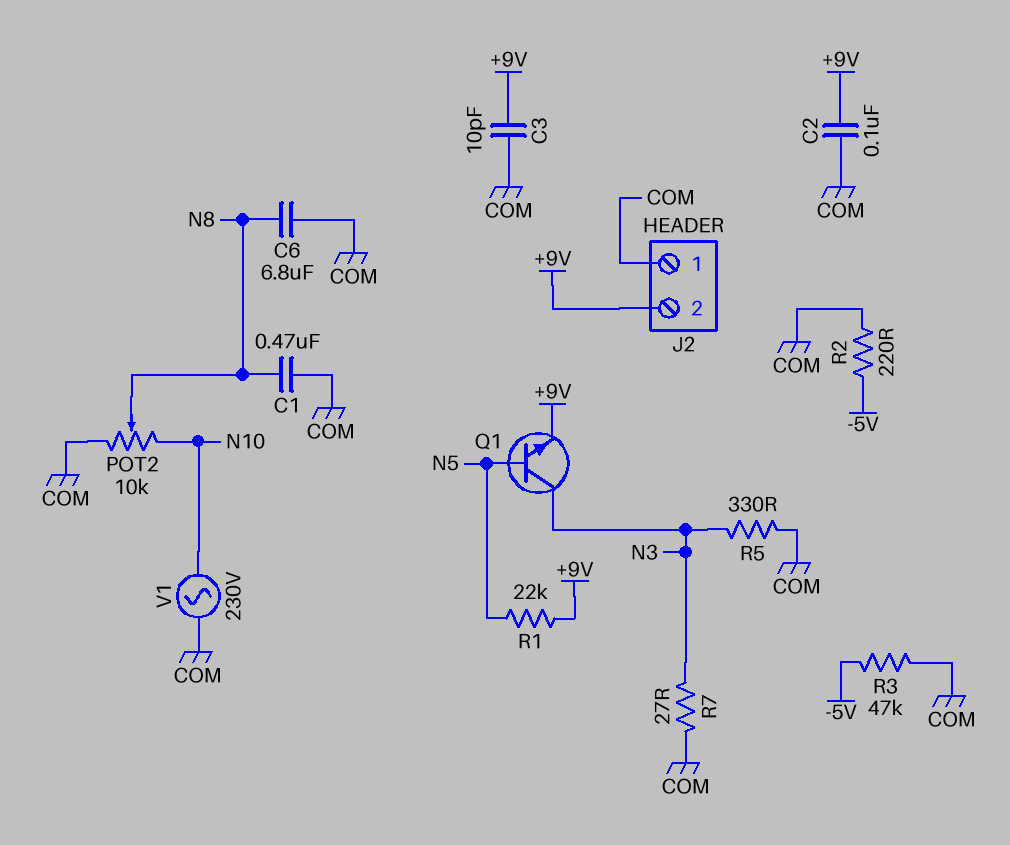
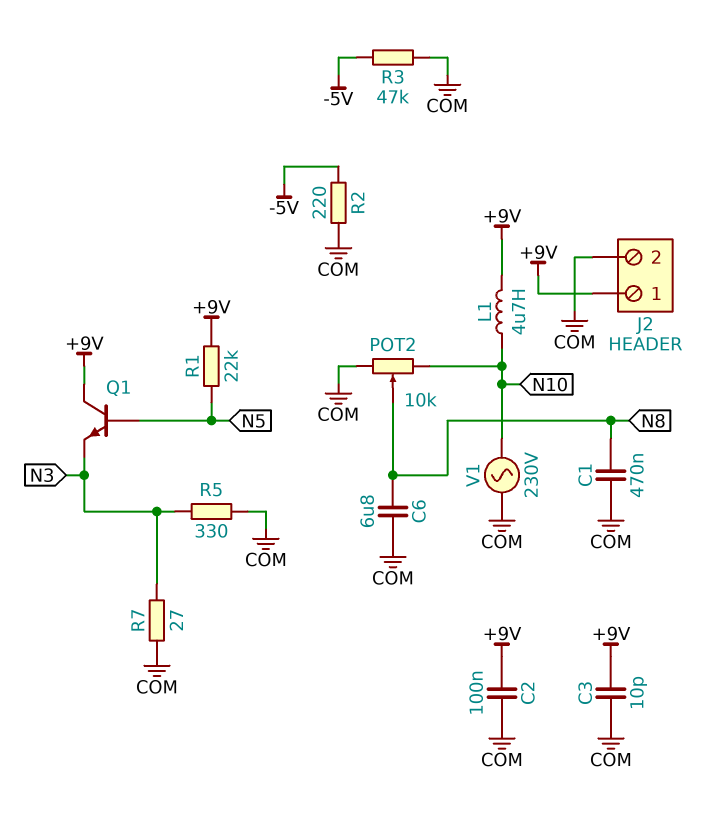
J2 pin 1: COM -> +9V
J2 pin 2: +9V -> COM
L1: none -> 4.7uH (+9V, N10)
Q1: NPN (B N5, C N3, E +9V) -> NPN (B N5, C +9V, E N3)

